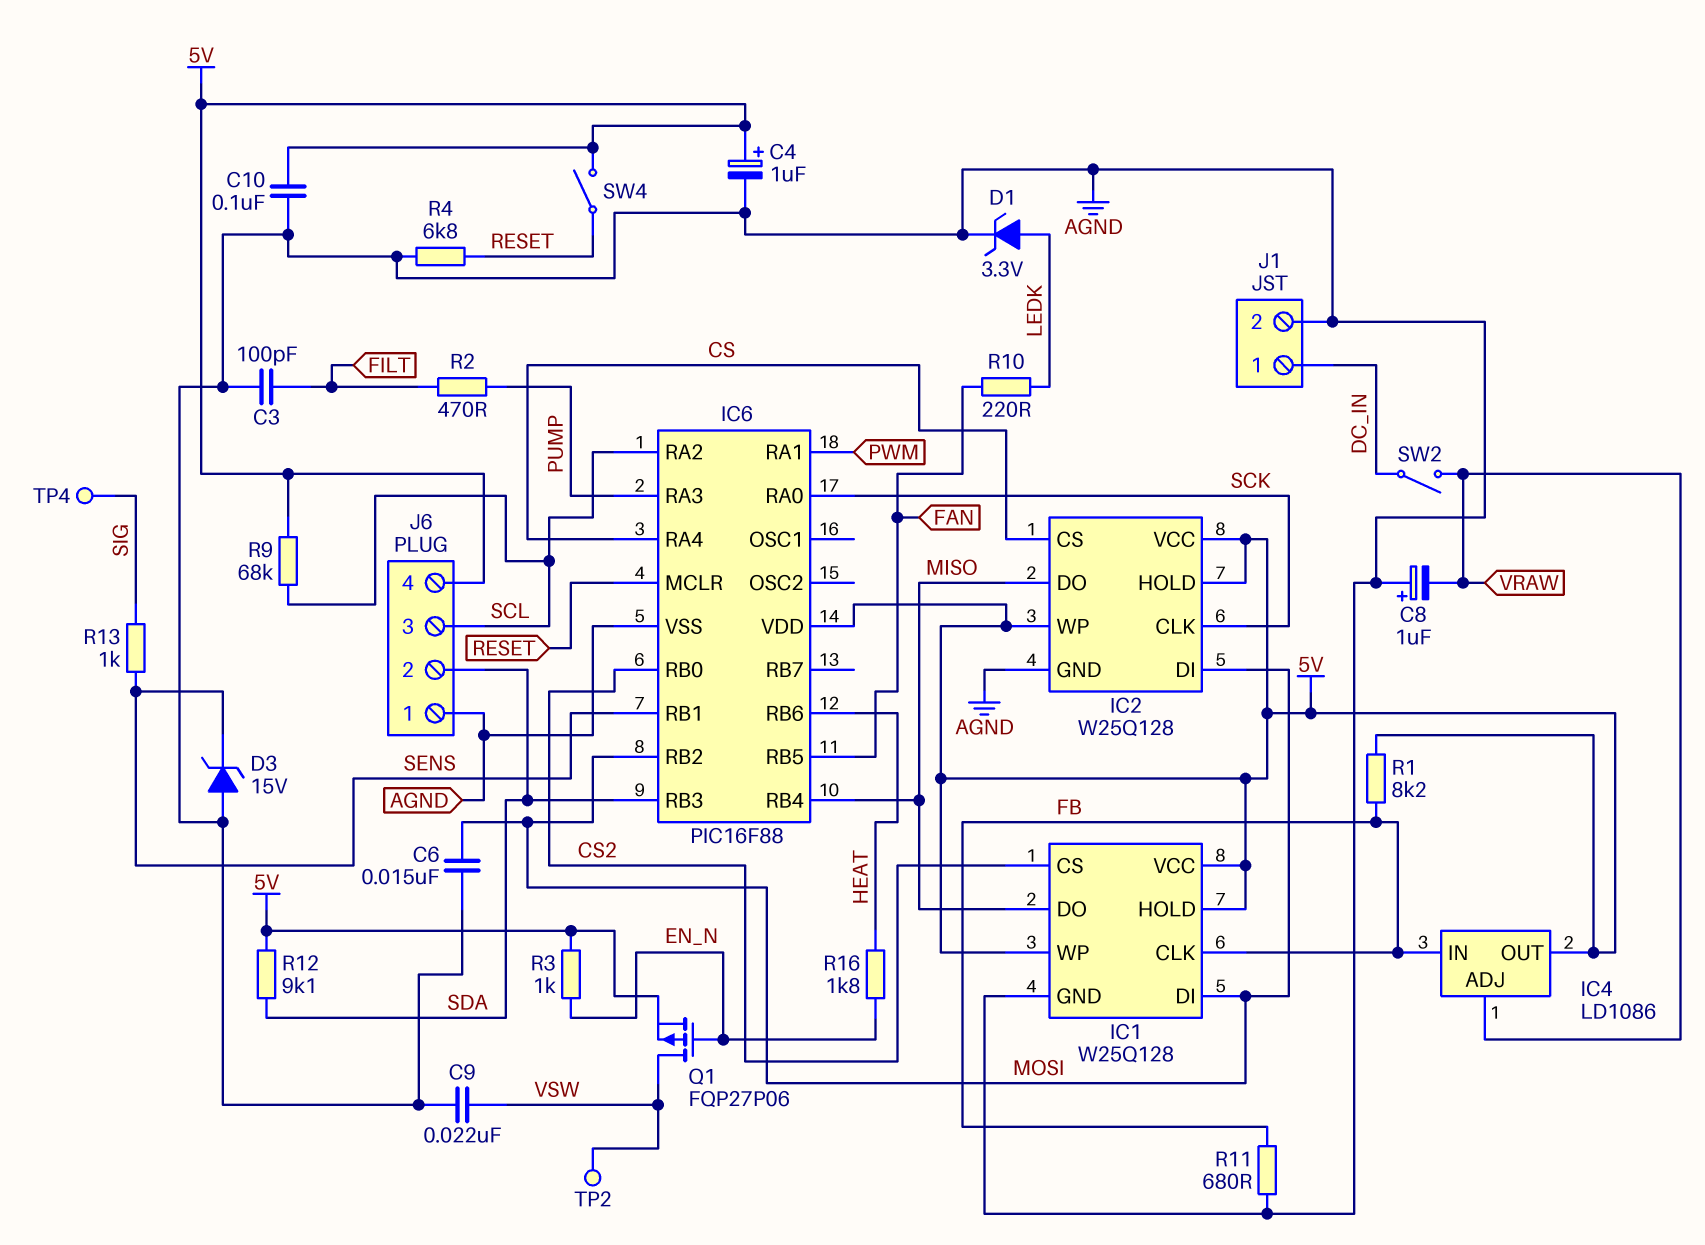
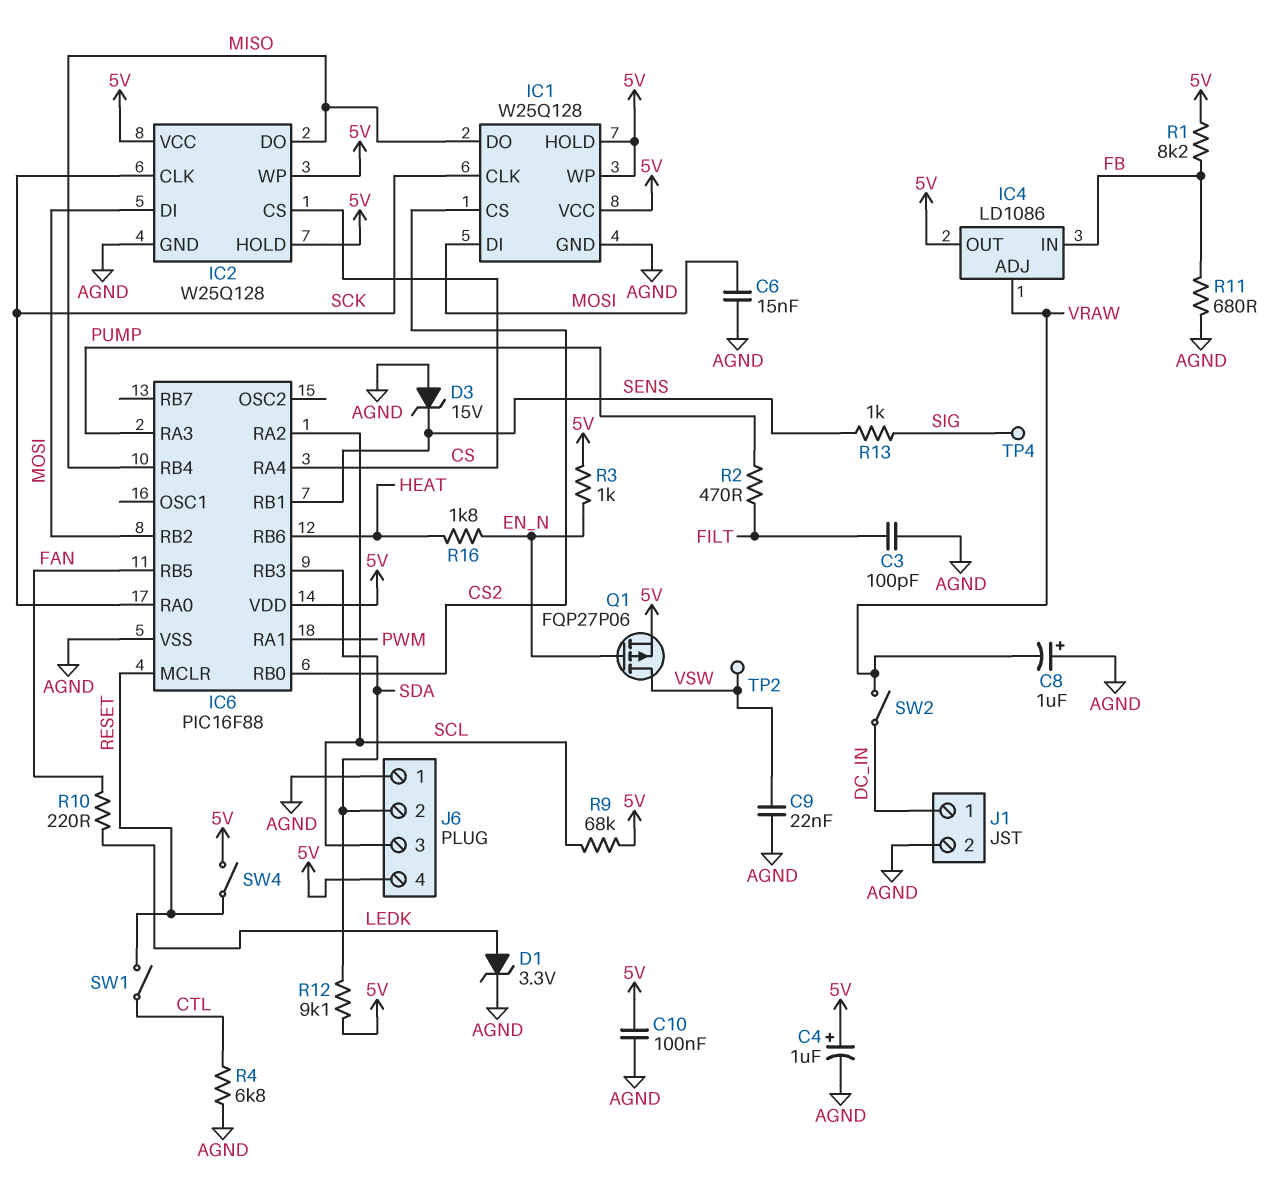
IC1 pin CLK: FB -> SCK
R4: 6.8k (AGND, RESET) -> 6.8k (AGND, CTL)
SW1: none -> switch (CTL, RESET)

